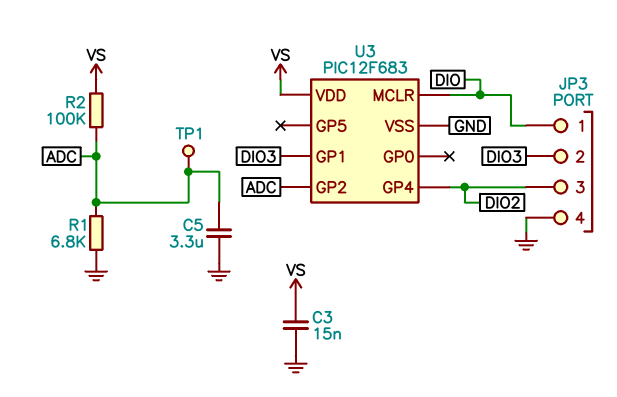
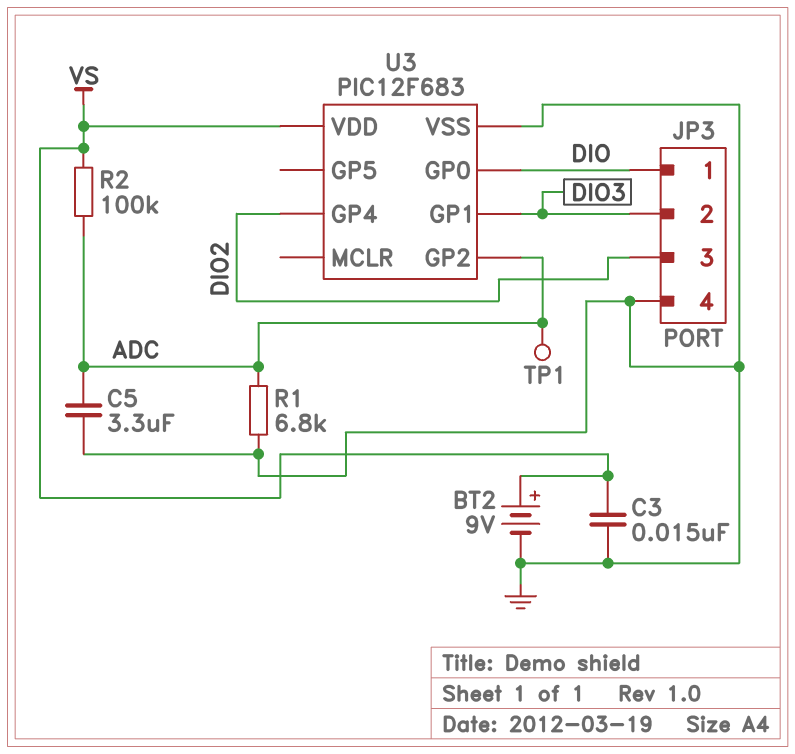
BT2: none -> 9V (plus VS, minus GND)
U3 pin GP0: none -> DIO
U3 pin MCLR: DIO -> none

